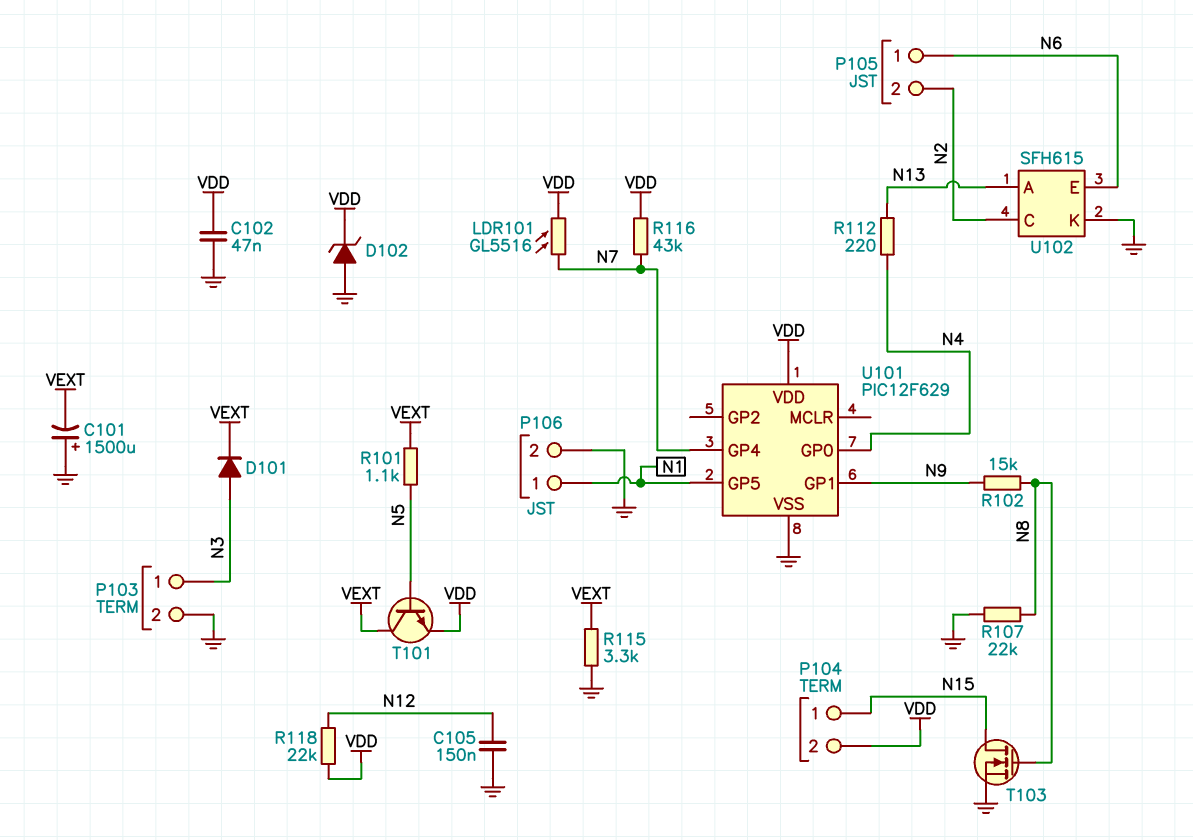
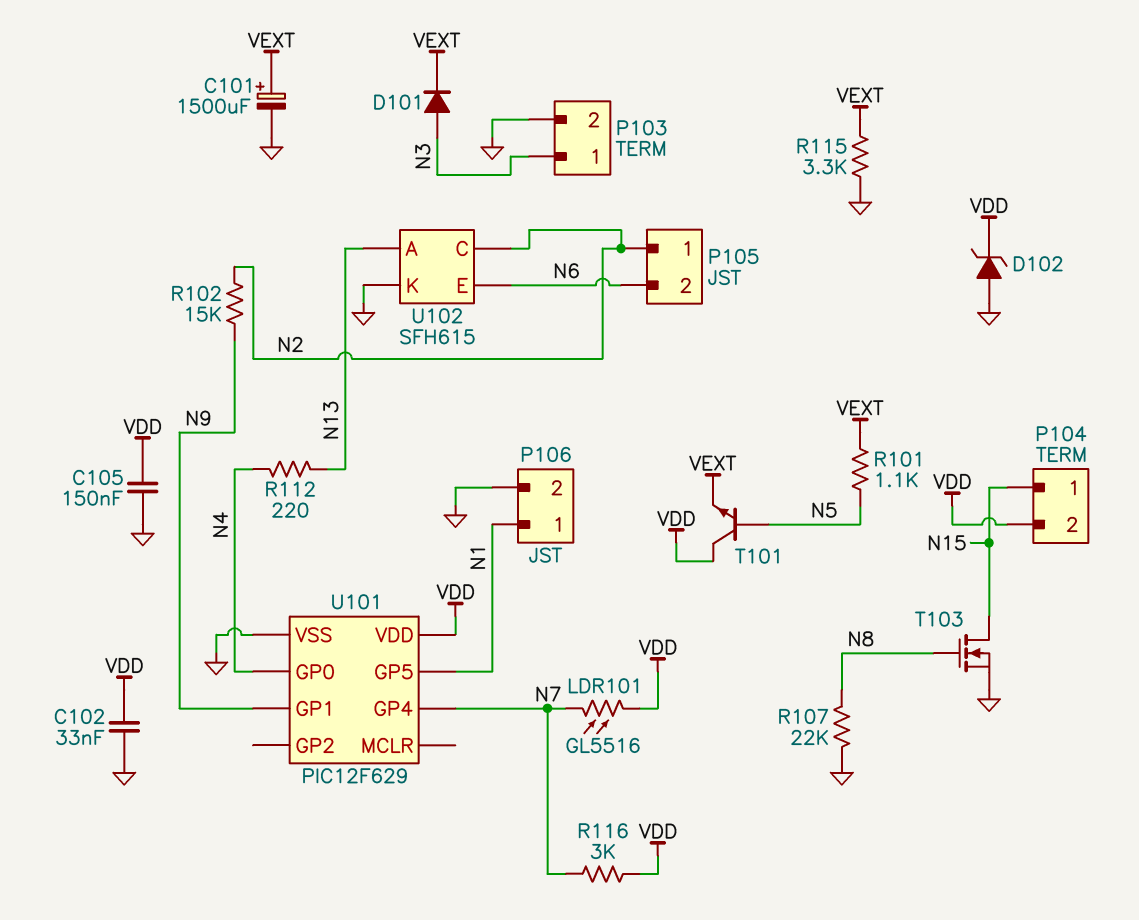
C101: 1500uF (plus GND, minus VEXT) -> 1500uF (plus VEXT, minus GND)
C102: 47nF (GND, VDD) -> 33nF (GND, VDD)
C105: 150nF (GND, N12) -> 150nF (GND, VDD)
P105 pin 1: N6 -> N2
P105 pin 2: N2 -> N6
R102: 15k (N8, N9) -> 15k (N2, N9)
R116: 43k (N7, VDD) -> 3k (N7, VDD)
R118: 22k (N12, VDD) -> none
T101: NPN (B N5, C VEXT, E VDD) -> NPN (B N5, C VDD, E VEXT)

